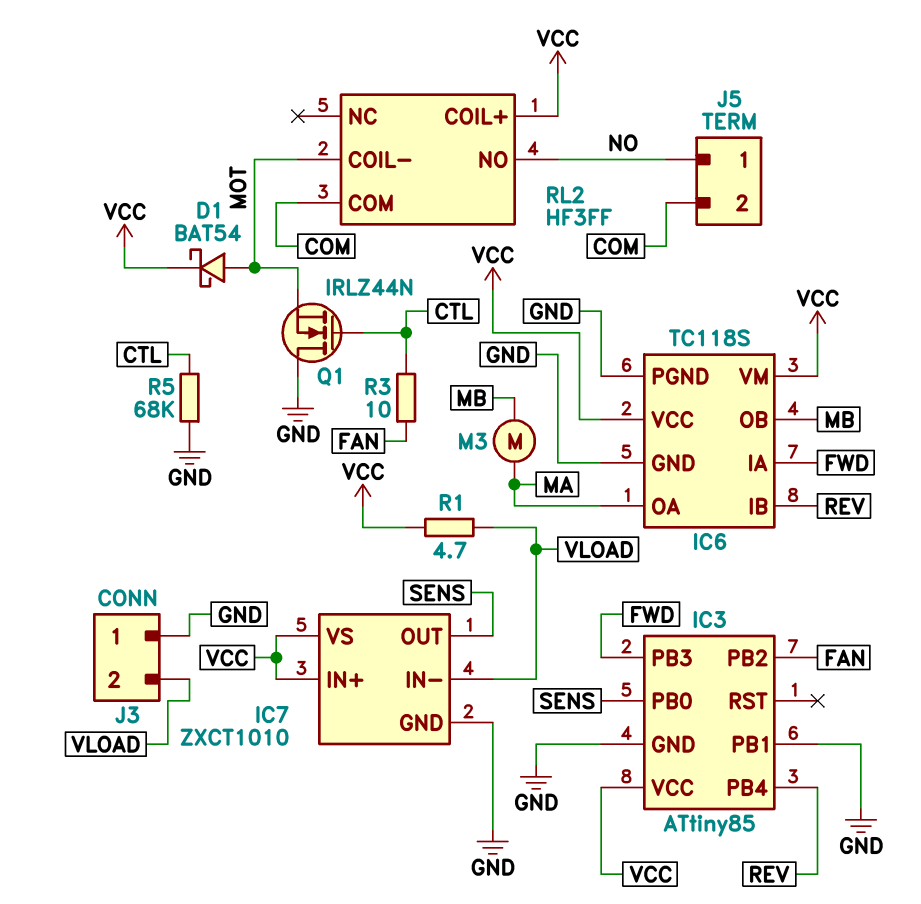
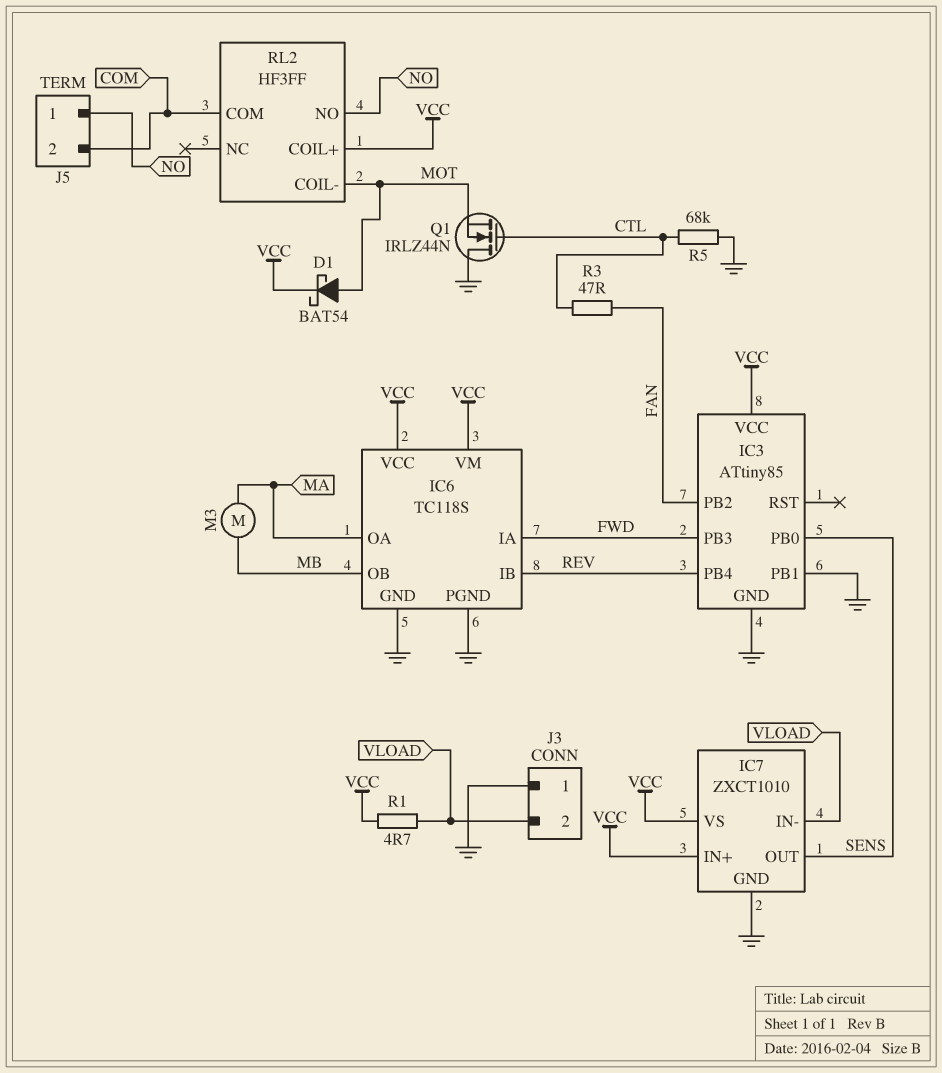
R3: 10 (CTL, FAN) -> 47 (CTL, FAN)

